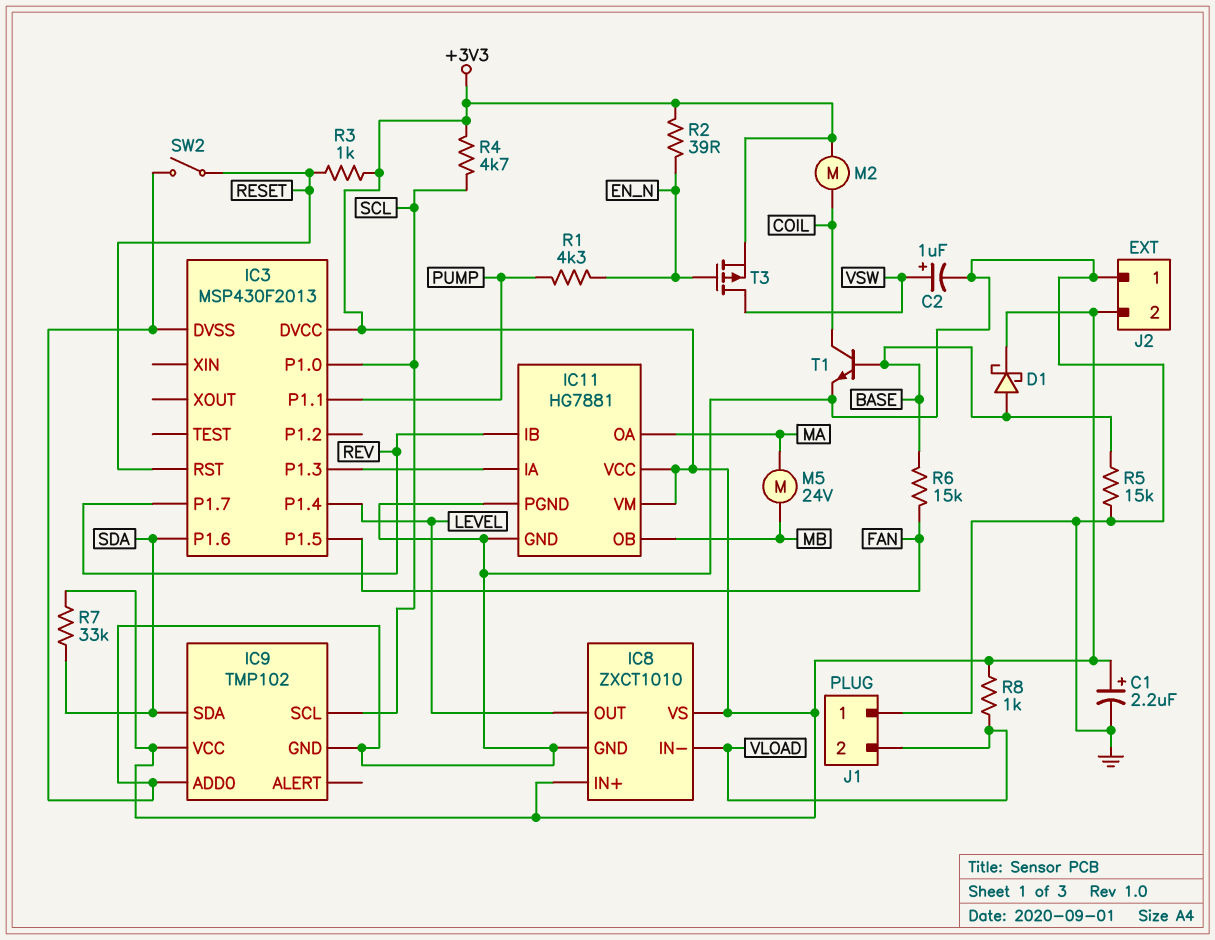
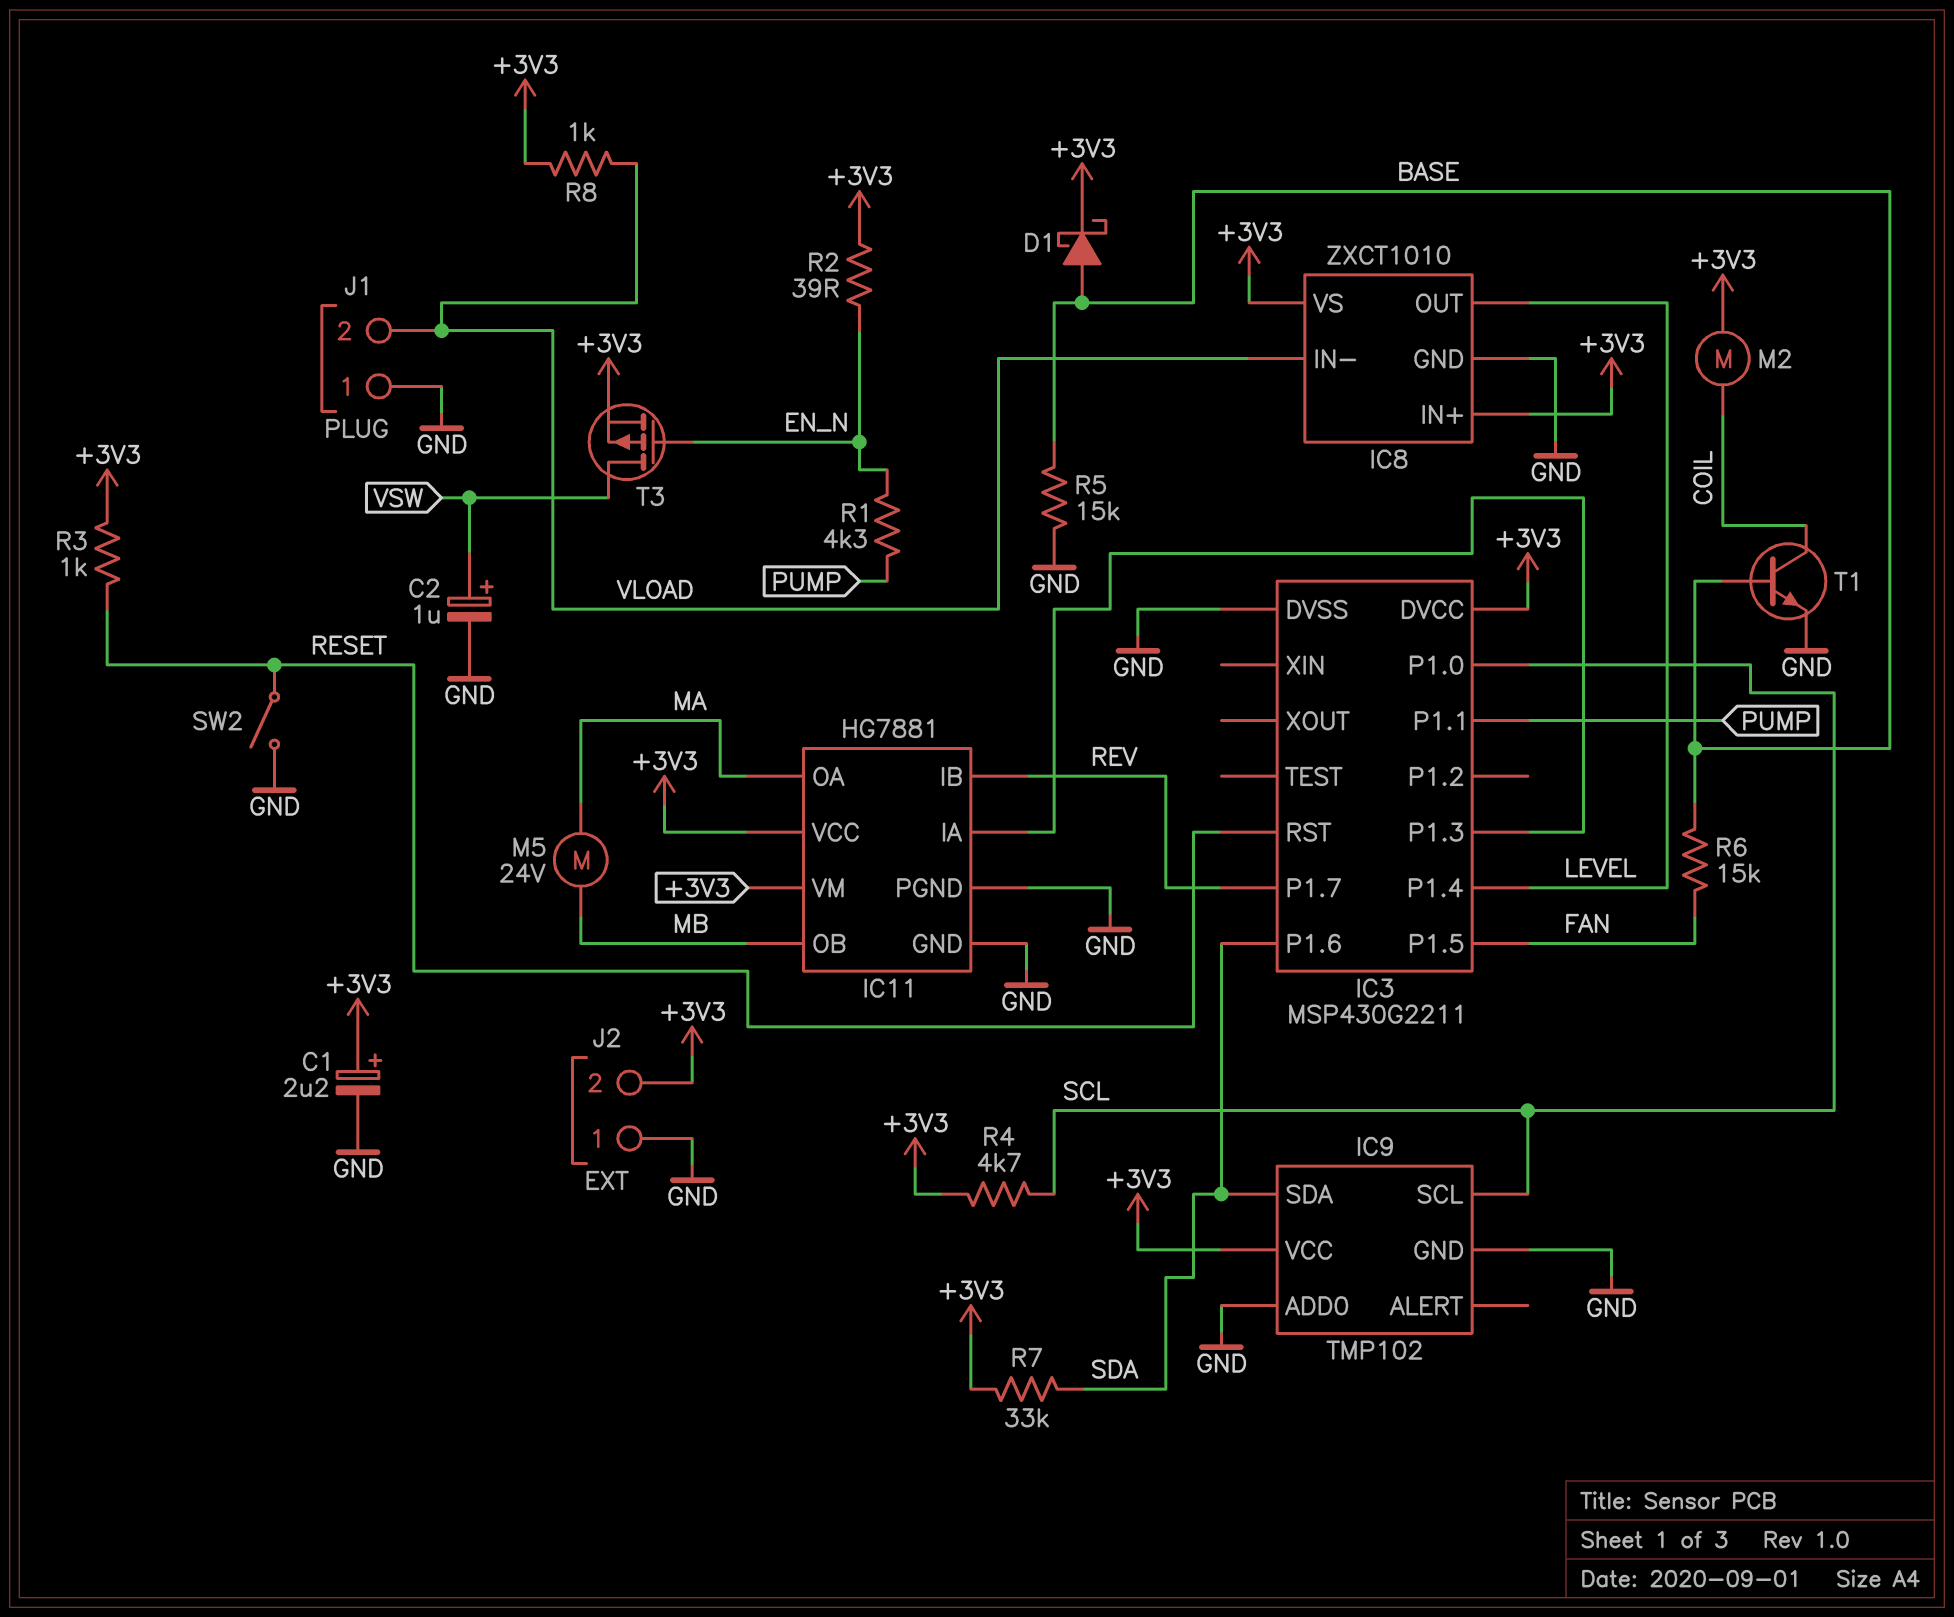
IC3: MSP430F2013 -> MSP430G2211

